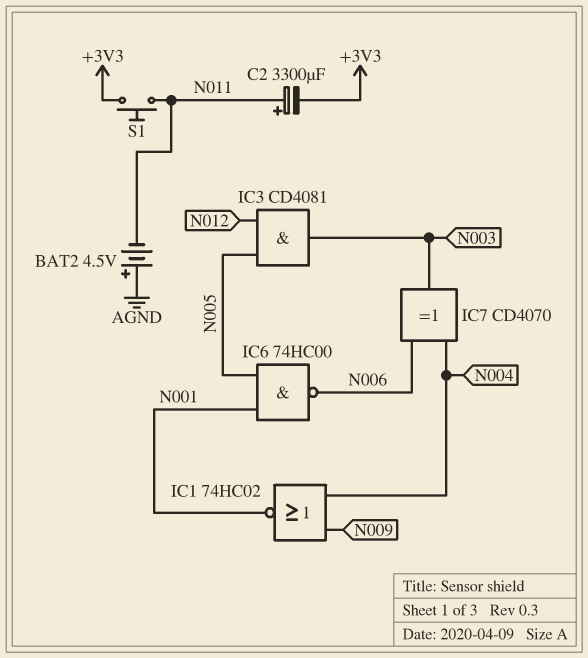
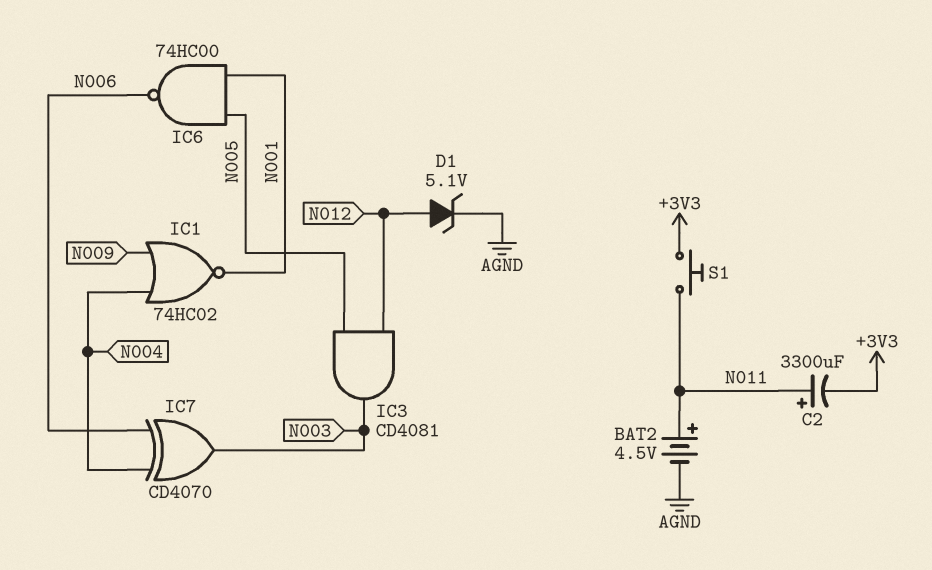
BAT2: 4.5V (plus AGND, minus N011) -> 4.5V (plus N011, minus AGND)
D1: none -> zener 5.1V (A N012, K AGND)

